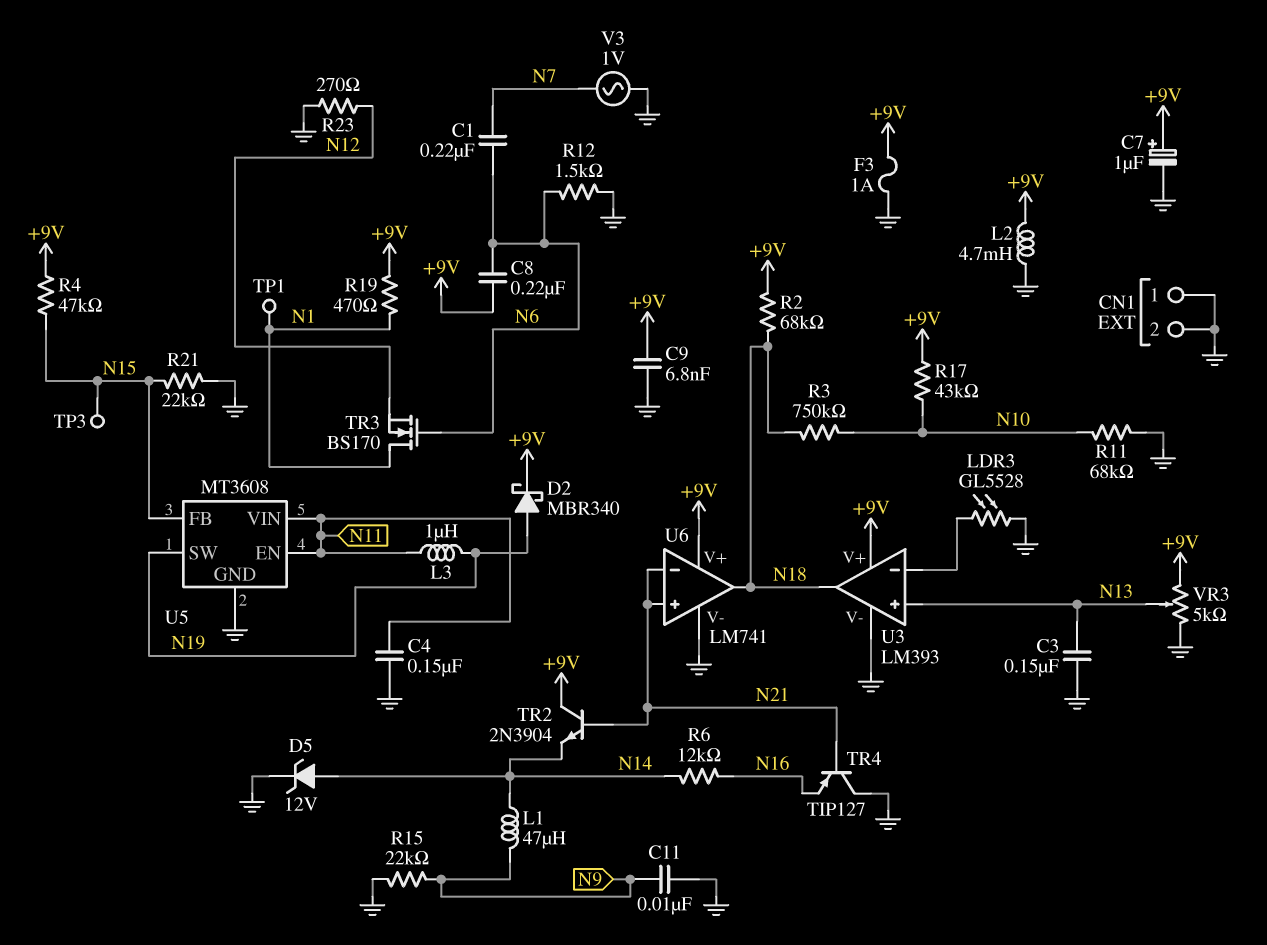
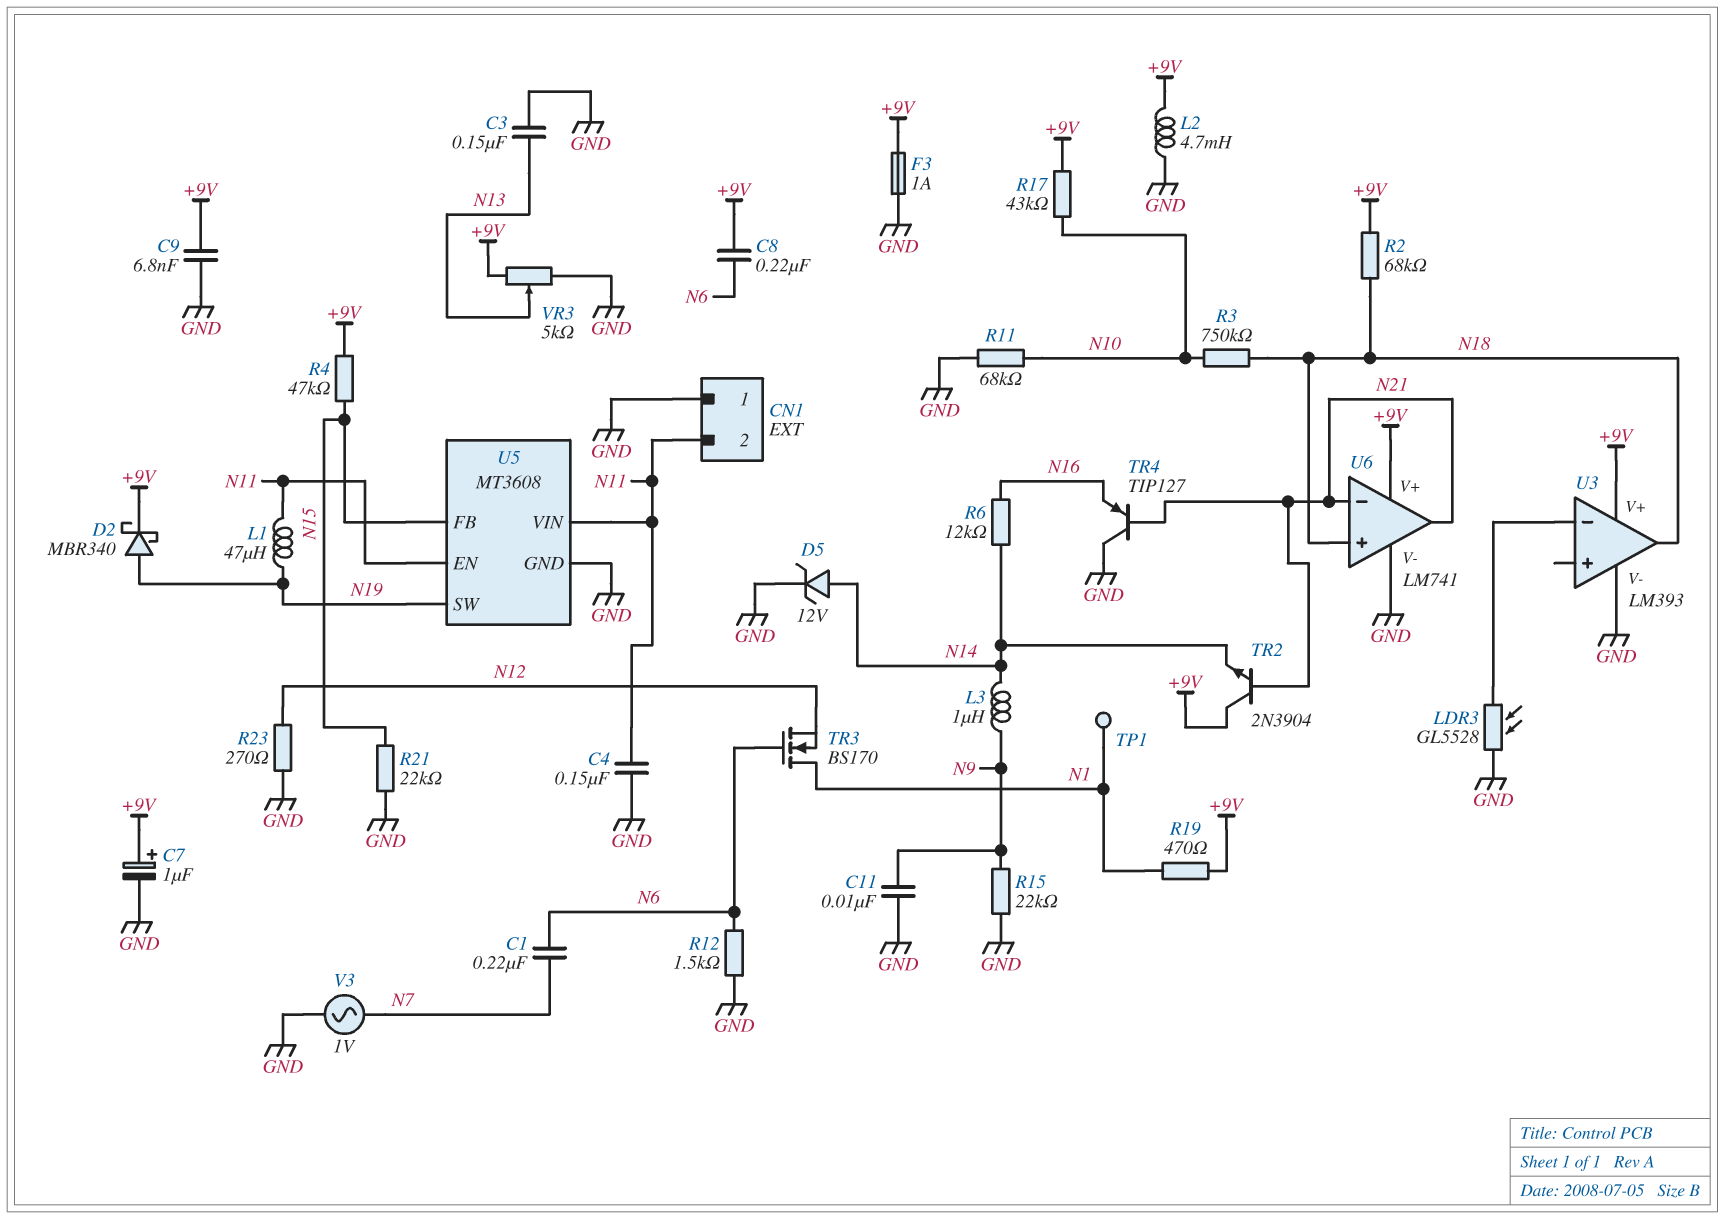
CN1 pin 2: GND -> N11
L1: 47uH (N9, N14) -> 47uH (N11, N19)
L3: 1uH (N11, N19) -> 1uH (N9, N14)
TP3: test point (N15) -> none
U3 pin in+: N13 -> none
U6 pin in+: N21 -> N18
U6 pin out: N18 -> N21

